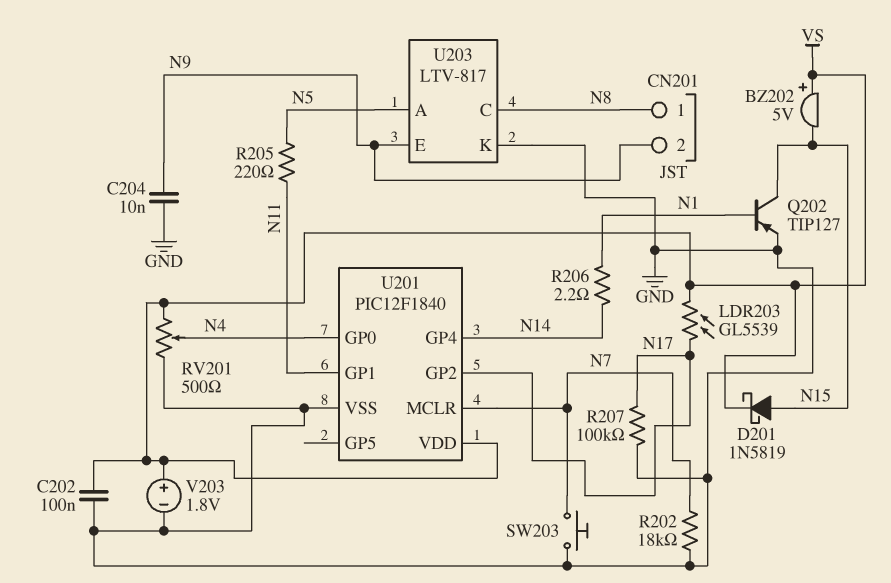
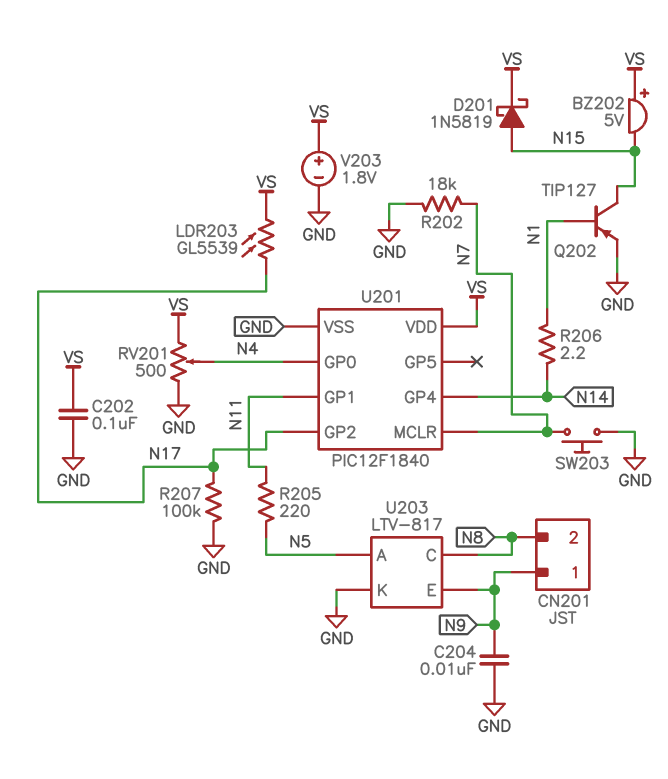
CN201 pin 1: N8 -> N9
CN201 pin 2: N9 -> N8

